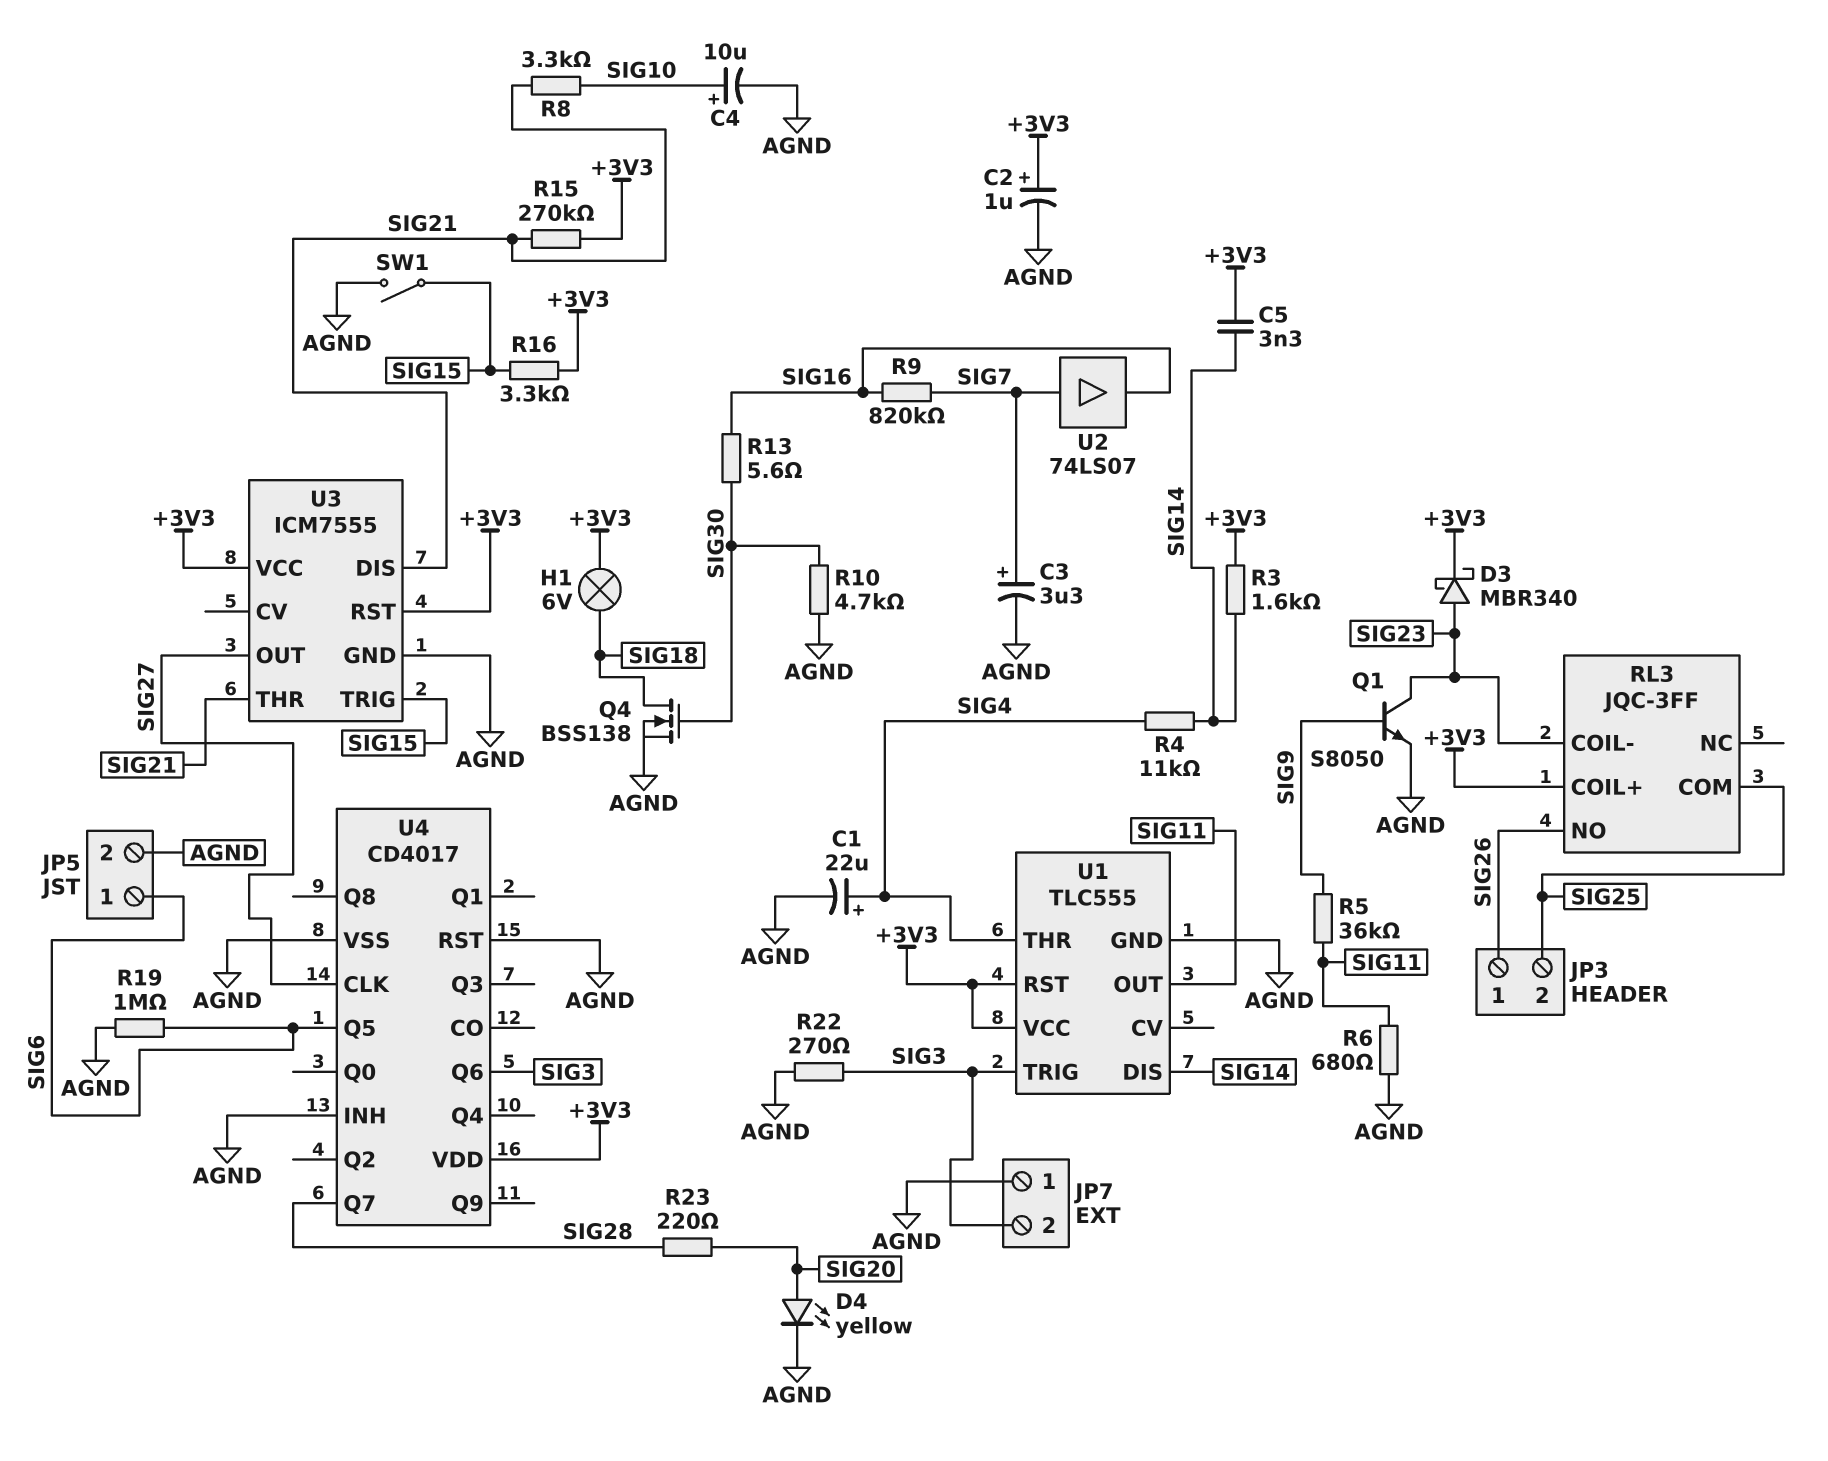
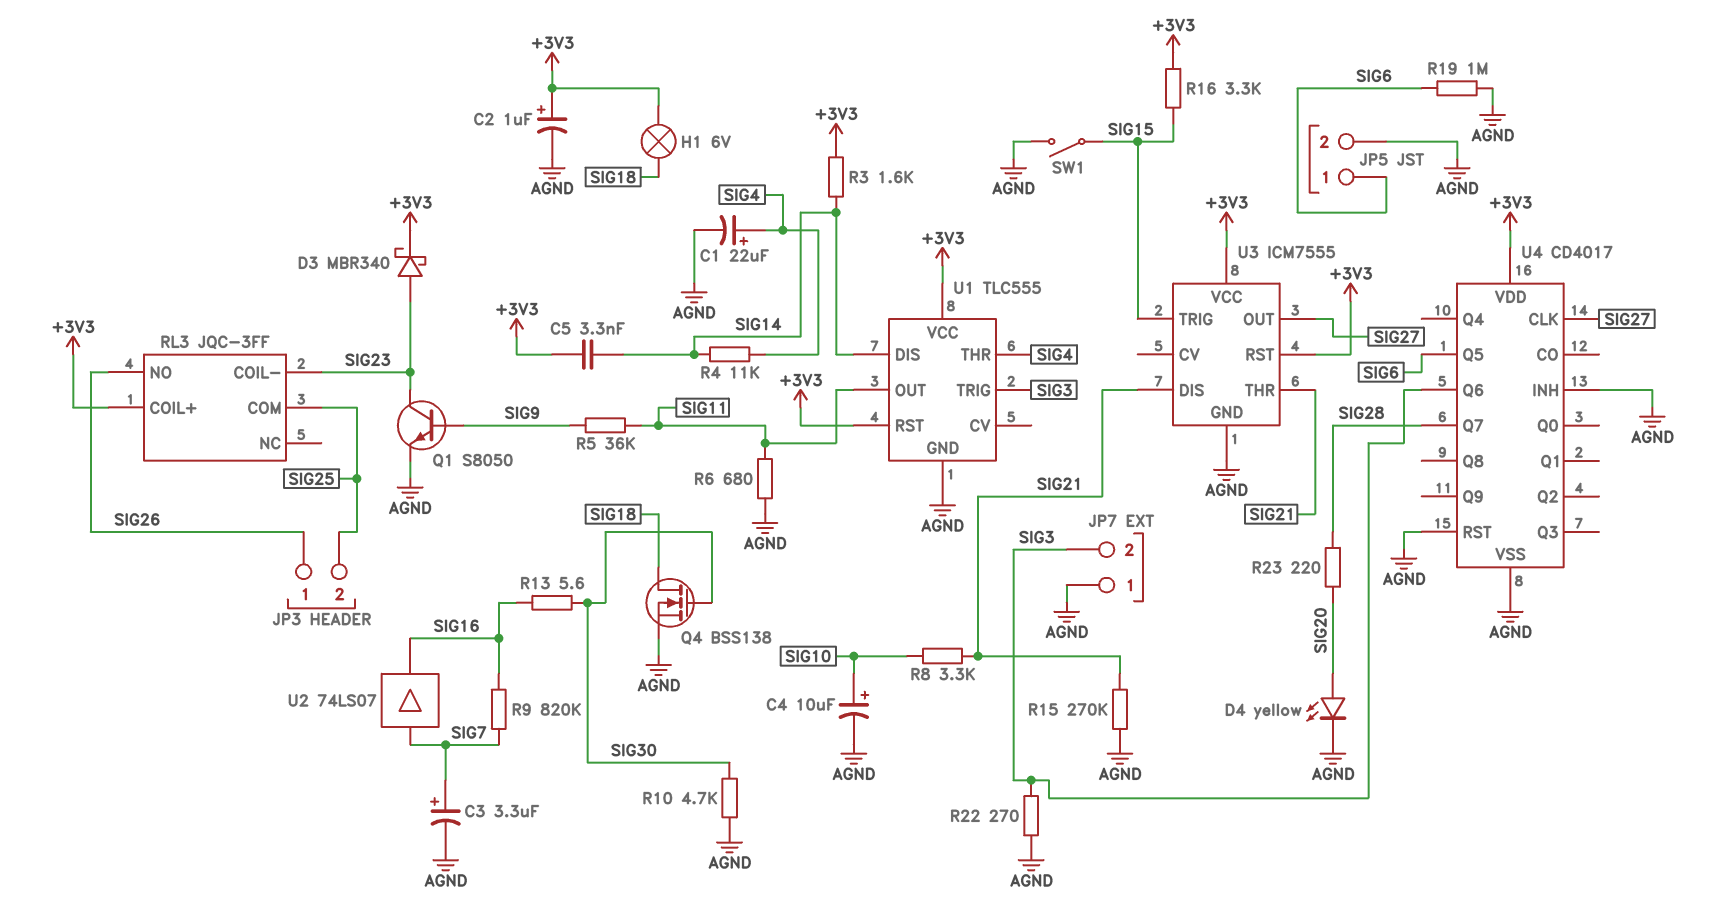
R15: 270k (+3V3, SIG21) -> 270k (AGND, SIG21)

